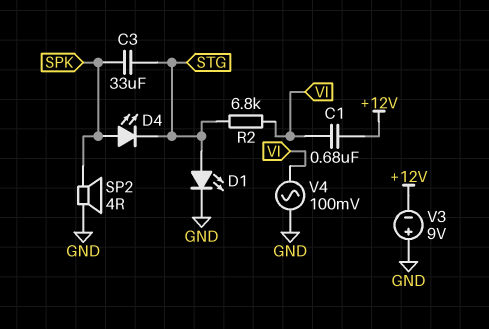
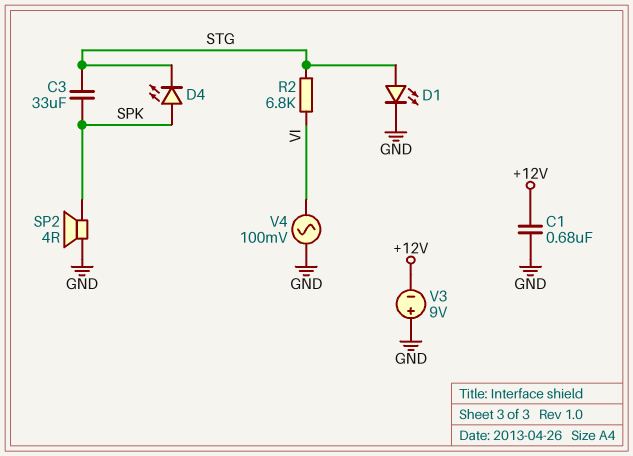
C1: 680nF (+12V, VI) -> 680nF (+12V, GND)

